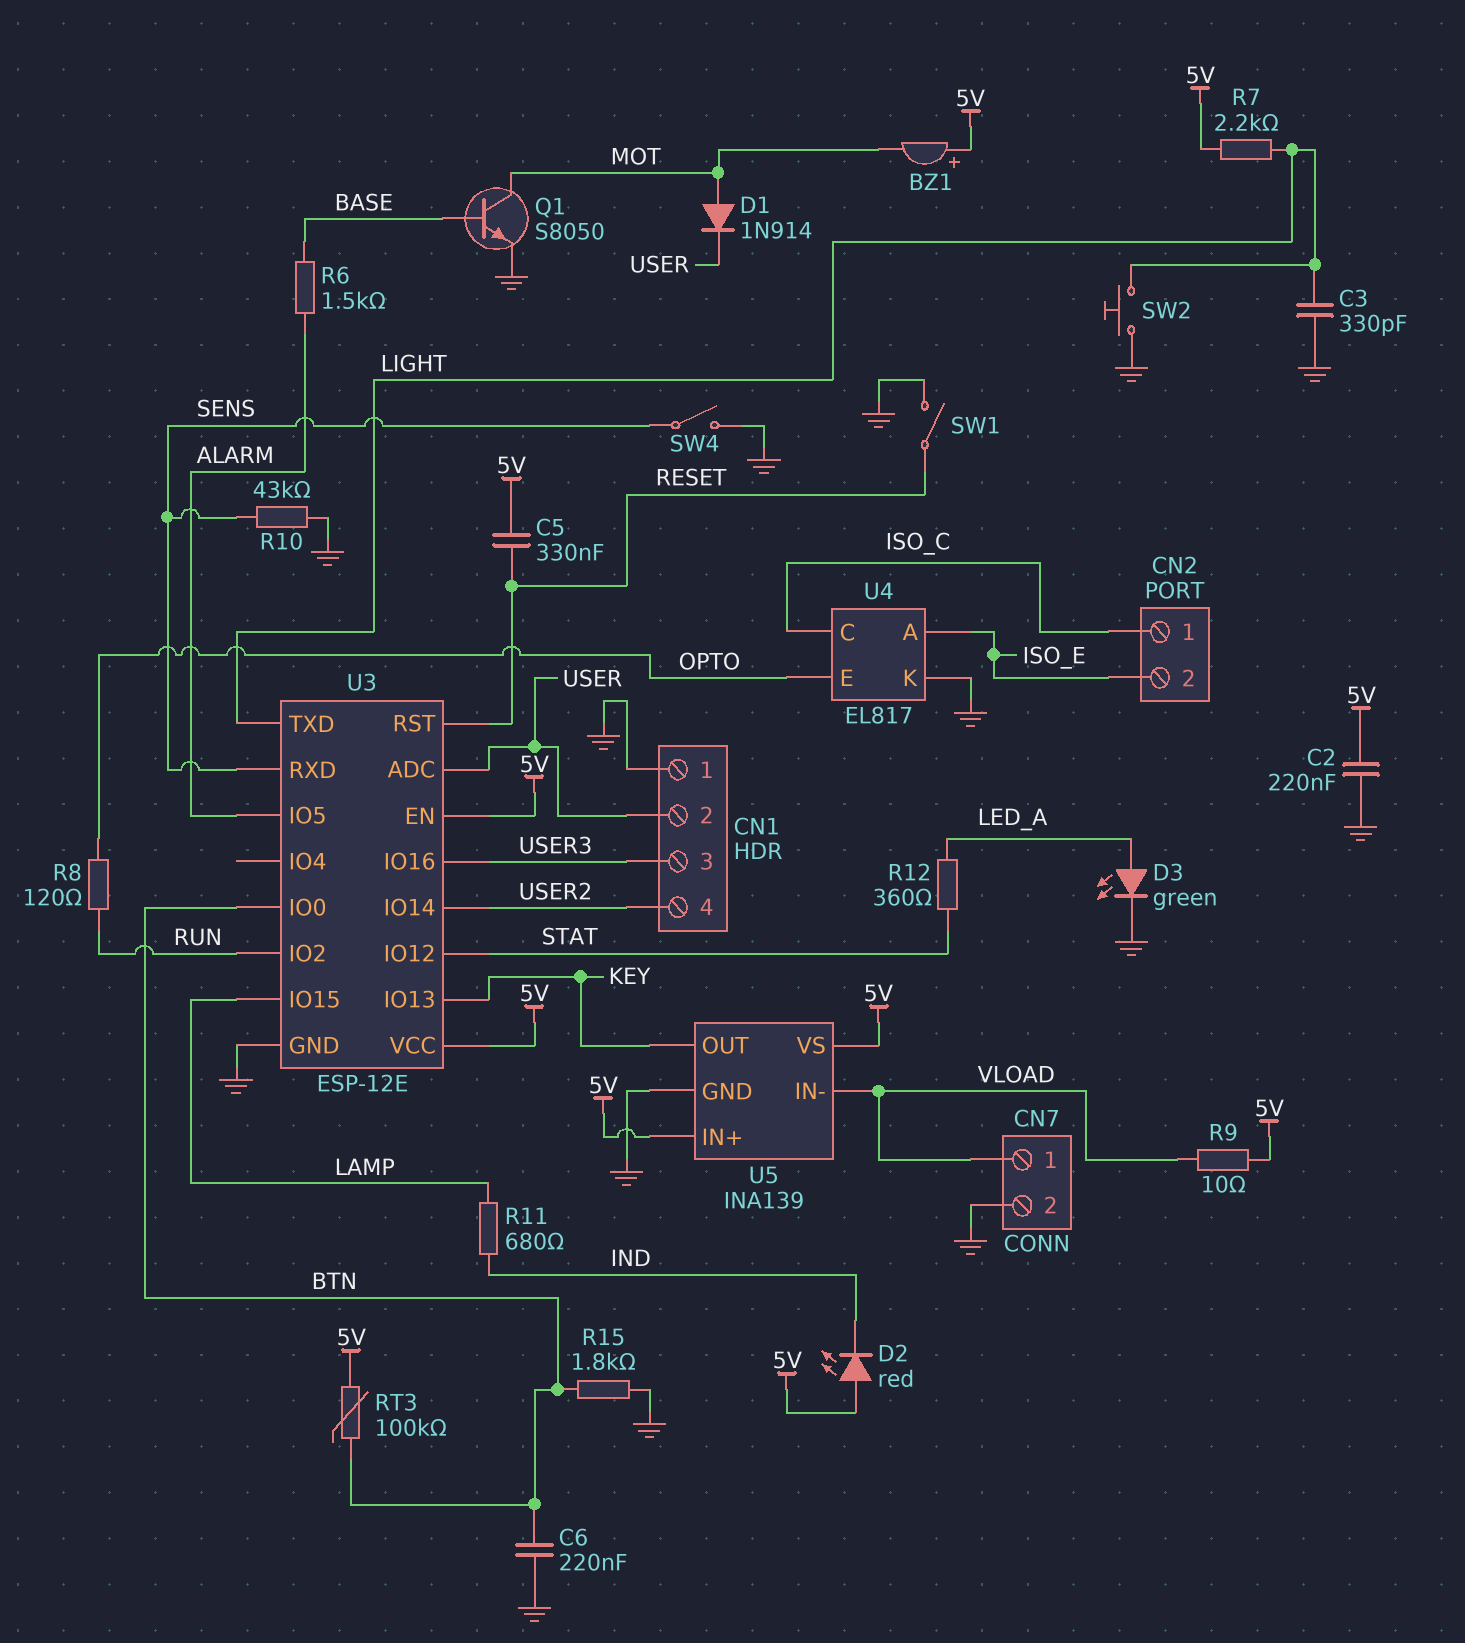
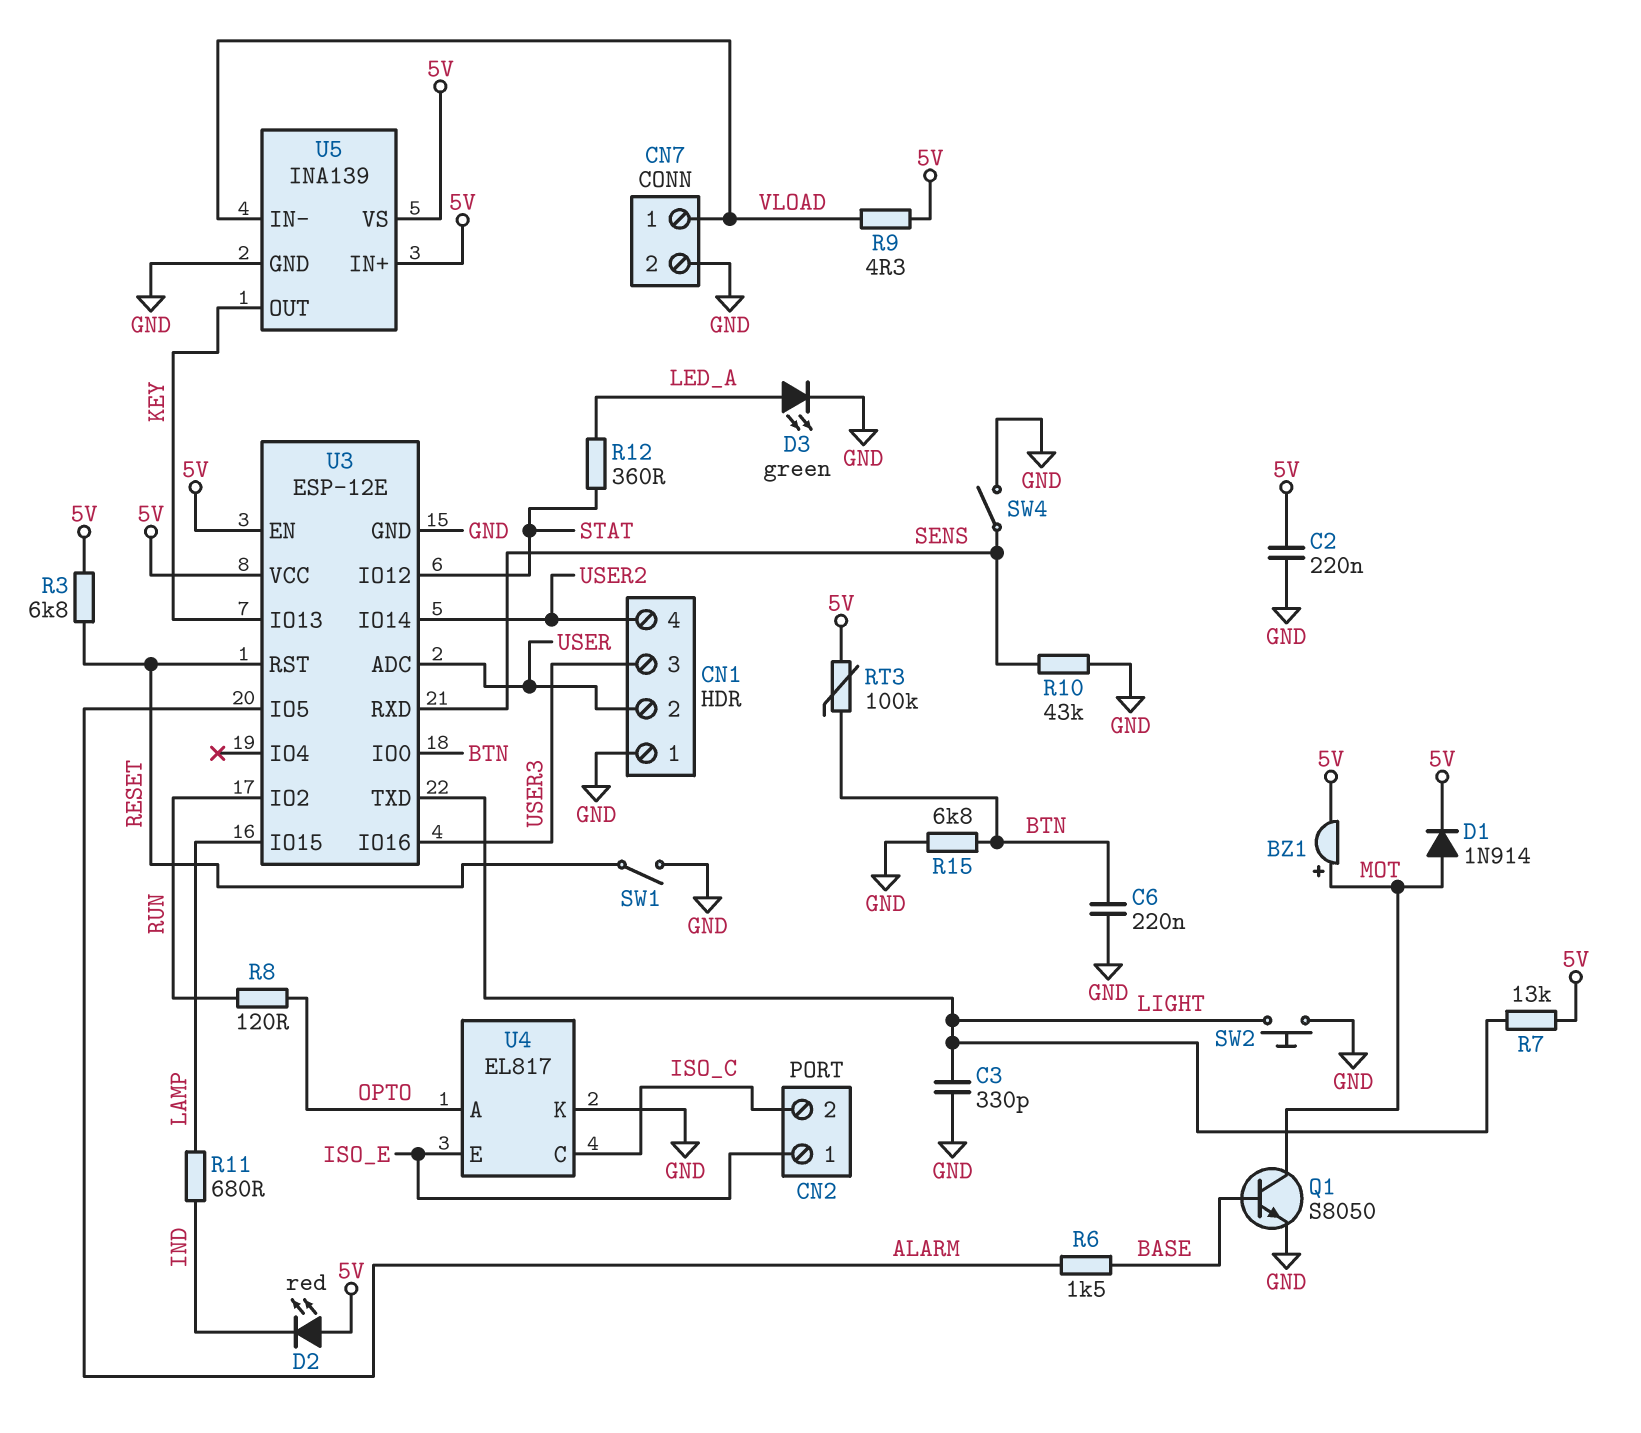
BZ1: buzzer (plus 5V, minus MOT) -> buzzer (plus MOT, minus 5V)
C5: 330nF (5V, RESET) -> none
CN2 pin 1: ISO_C -> ISO_E
CN2 pin 2: ISO_E -> ISO_C
D1: diode 1N914 (A MOT, K USER) -> diode 1N914 (A MOT, K 5V)
R3: none -> 6.8k (5V, RESET)
R7: 2.2k (5V, LIGHT) -> 13k (5V, LIGHT)
R9: 10 (5V, VLOAD) -> 4.3 (5V, VLOAD)
R15: 1.8k (BTN, GND) -> 6.8k (BTN, GND)
U4 pin A: ISO_E -> OPTO
U4 pin E: OPTO -> ISO_E

